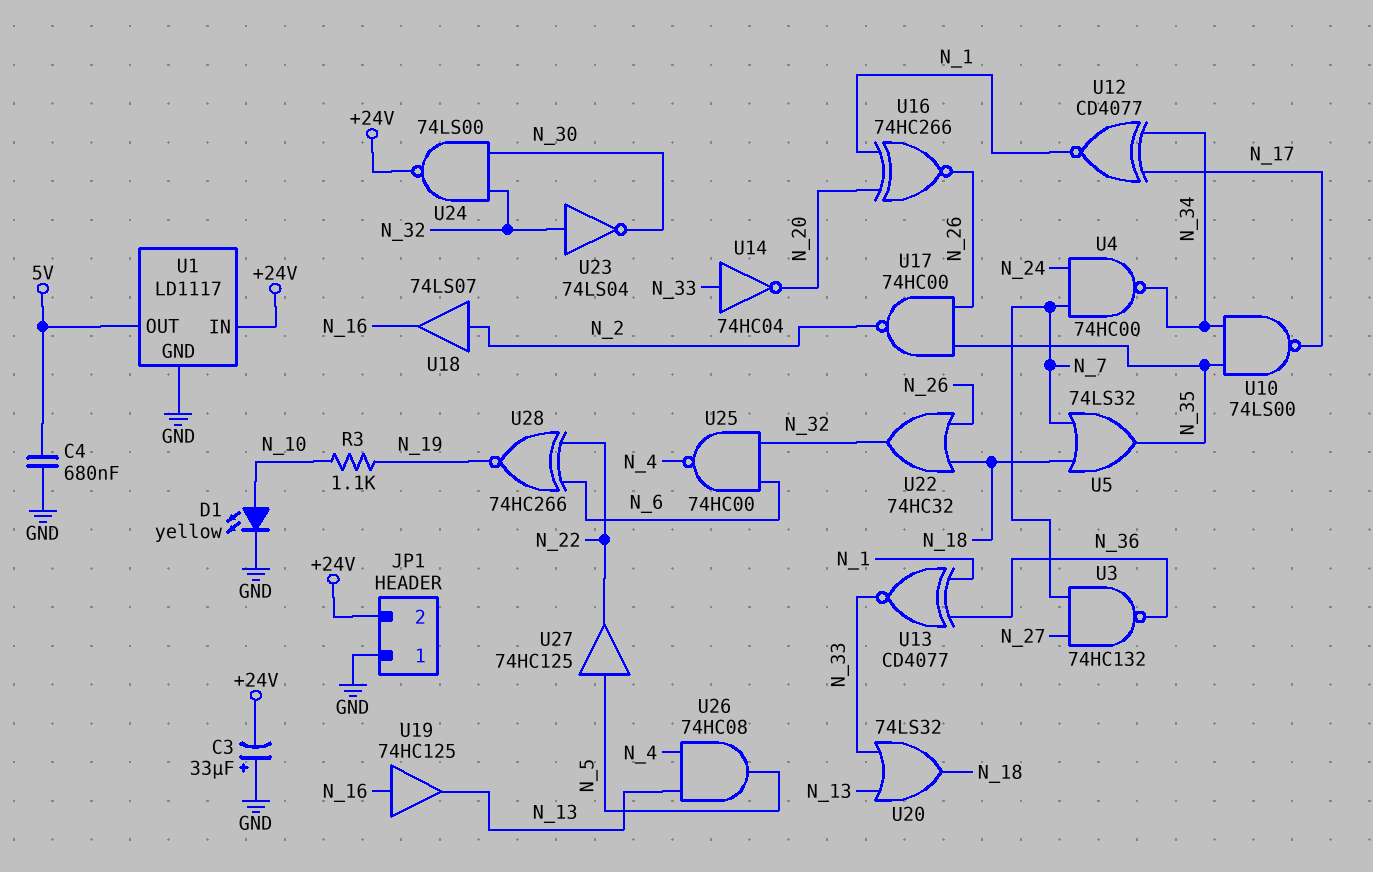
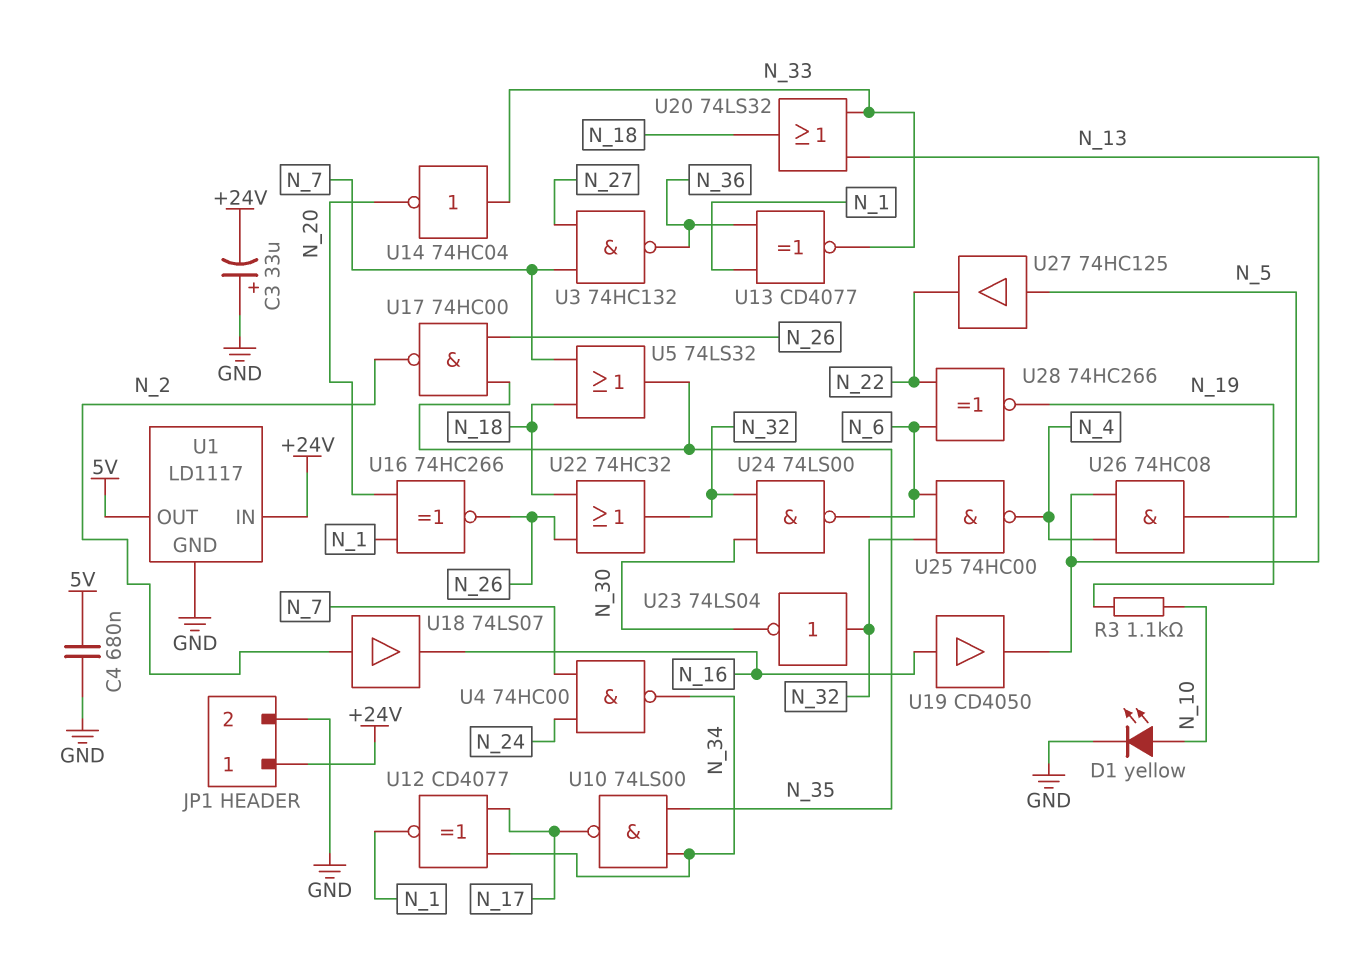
JP1 pin 1: GND -> +24V
JP1 pin 2: +24V -> GND
U19: buffer 74HC125 (in N_16, out N_13) -> buffer CD4050 (in N_16, out N_13)
U24: NAND 74LS00 (in N_30, in N_32, out +24V) -> NAND 74LS00 (in N_30, in N_32, out N_6)

